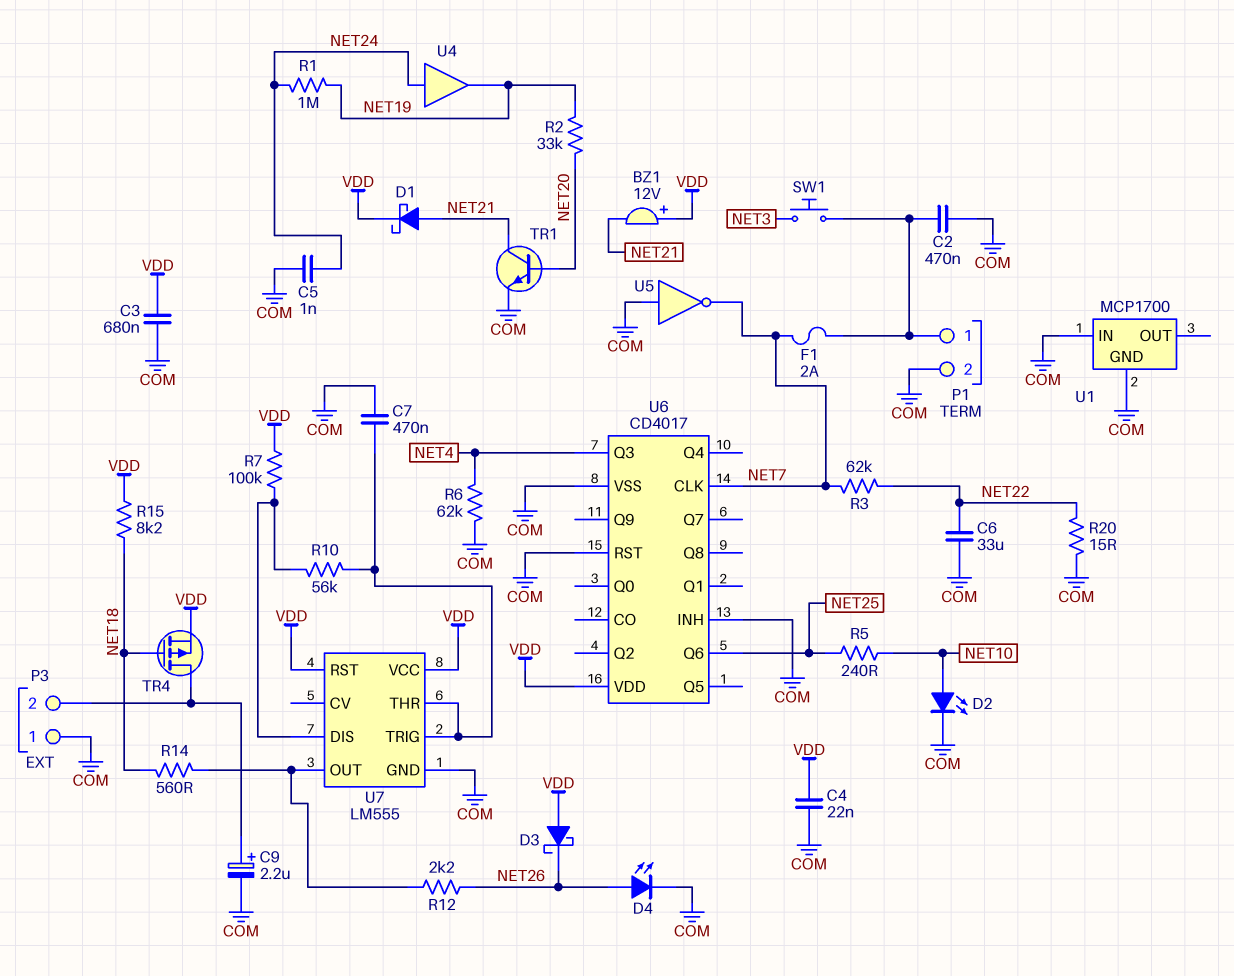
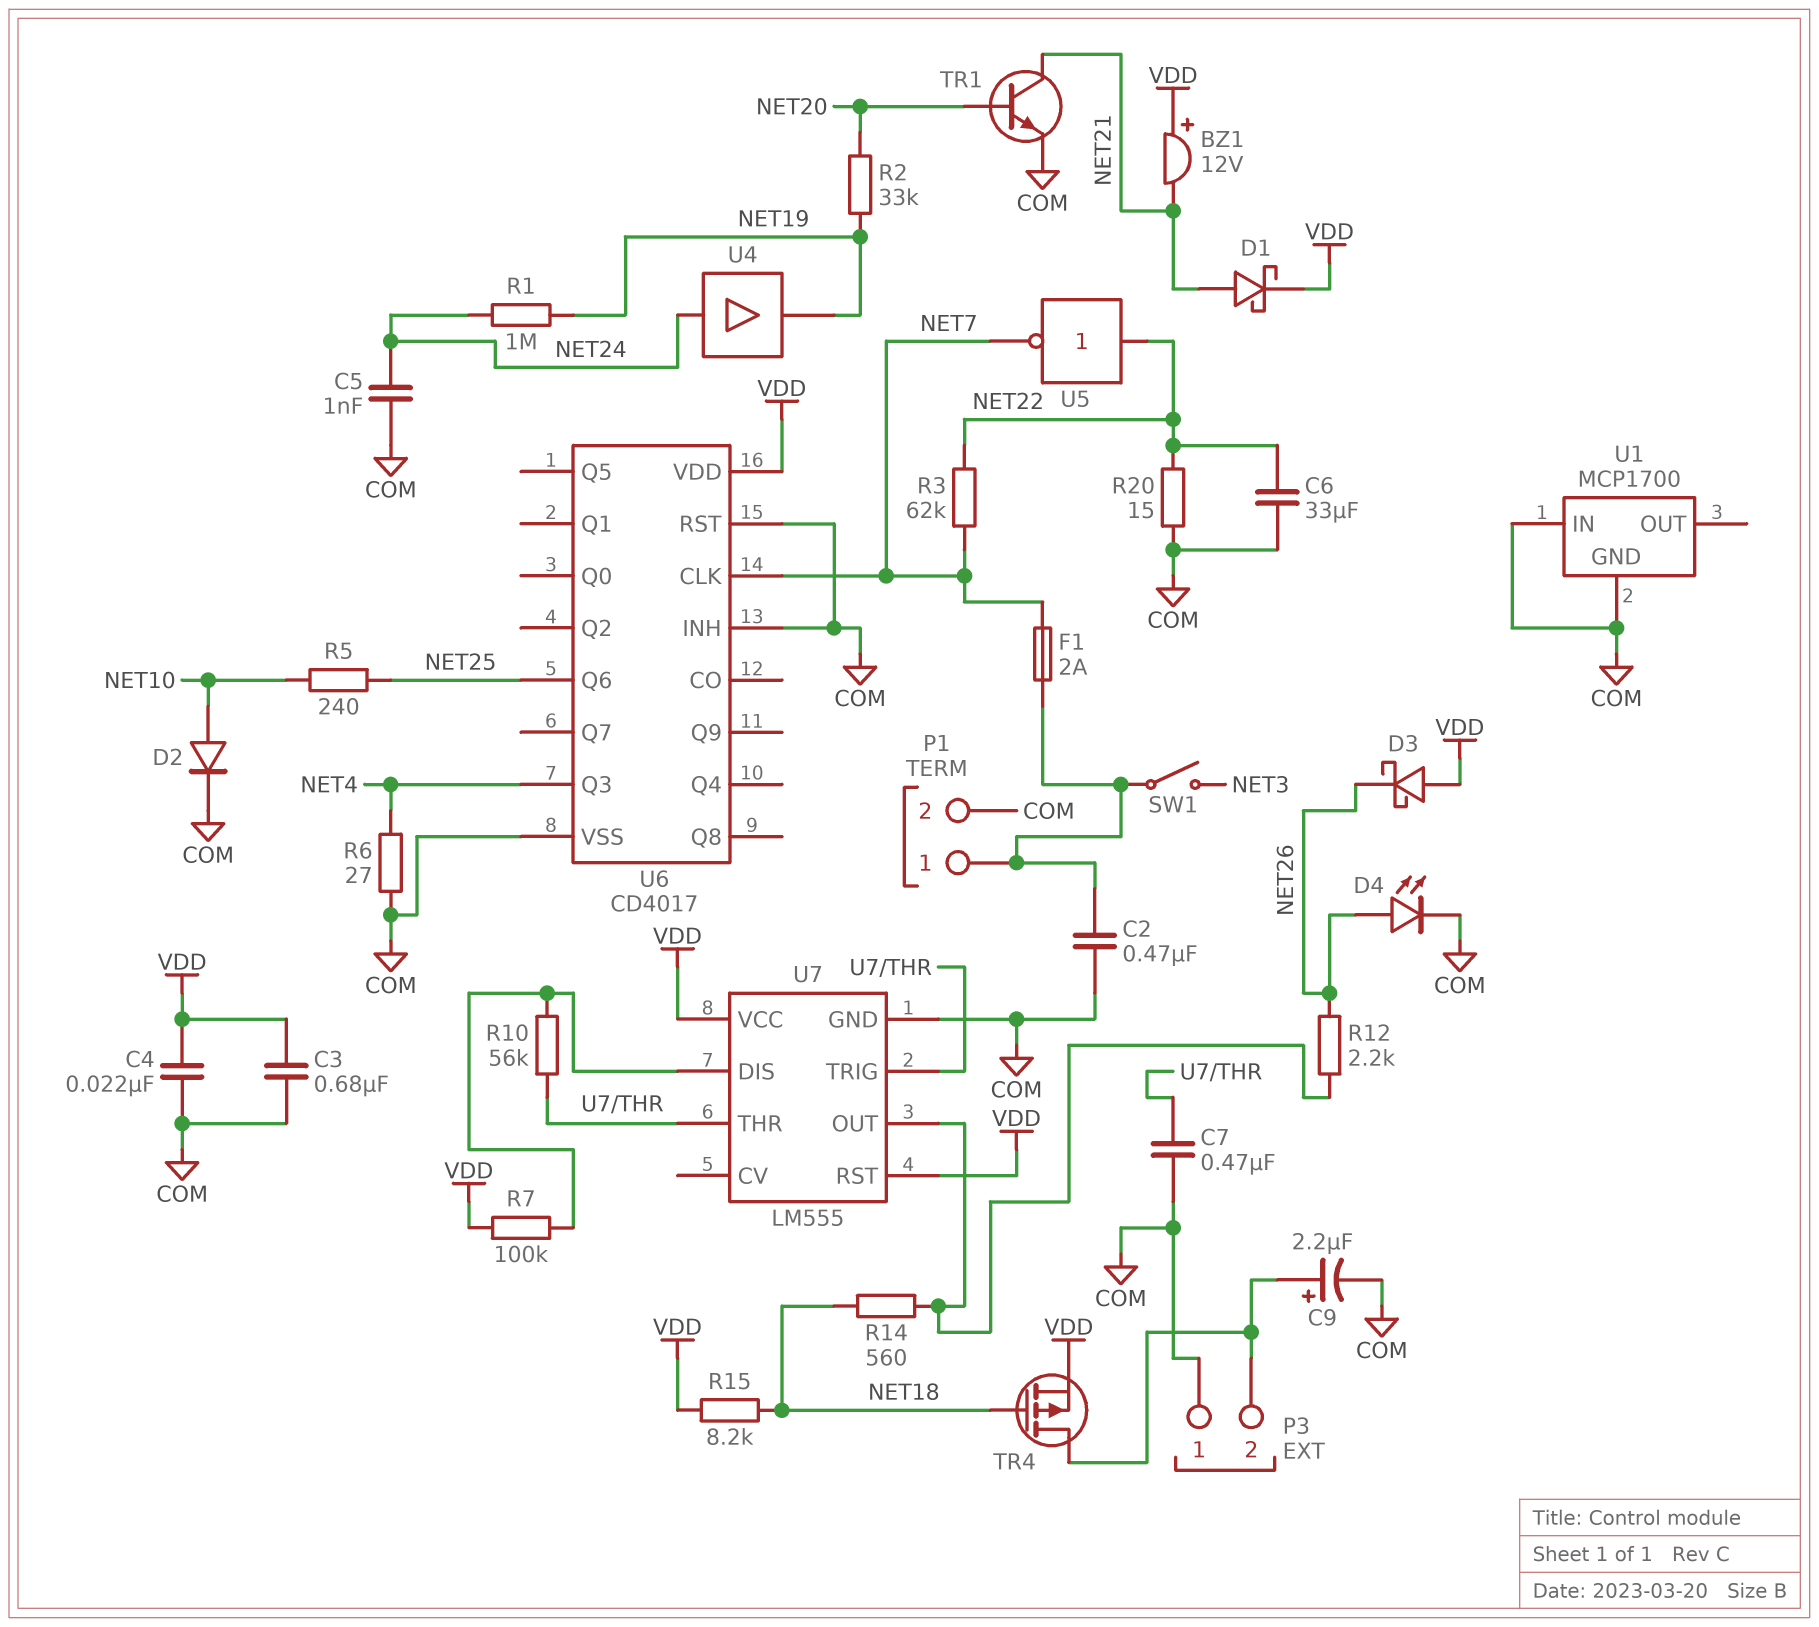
D2: LED (A NET10, K COM) -> diode (A NET10, K COM)
R6: 62k (COM, NET4) -> 27 (COM, NET4)
SW1: button (NET3, P1/1) -> switch (NET3, P1/1)
U5: NOT (in COM, out NET7) -> NOT (in NET22, out NET7)

